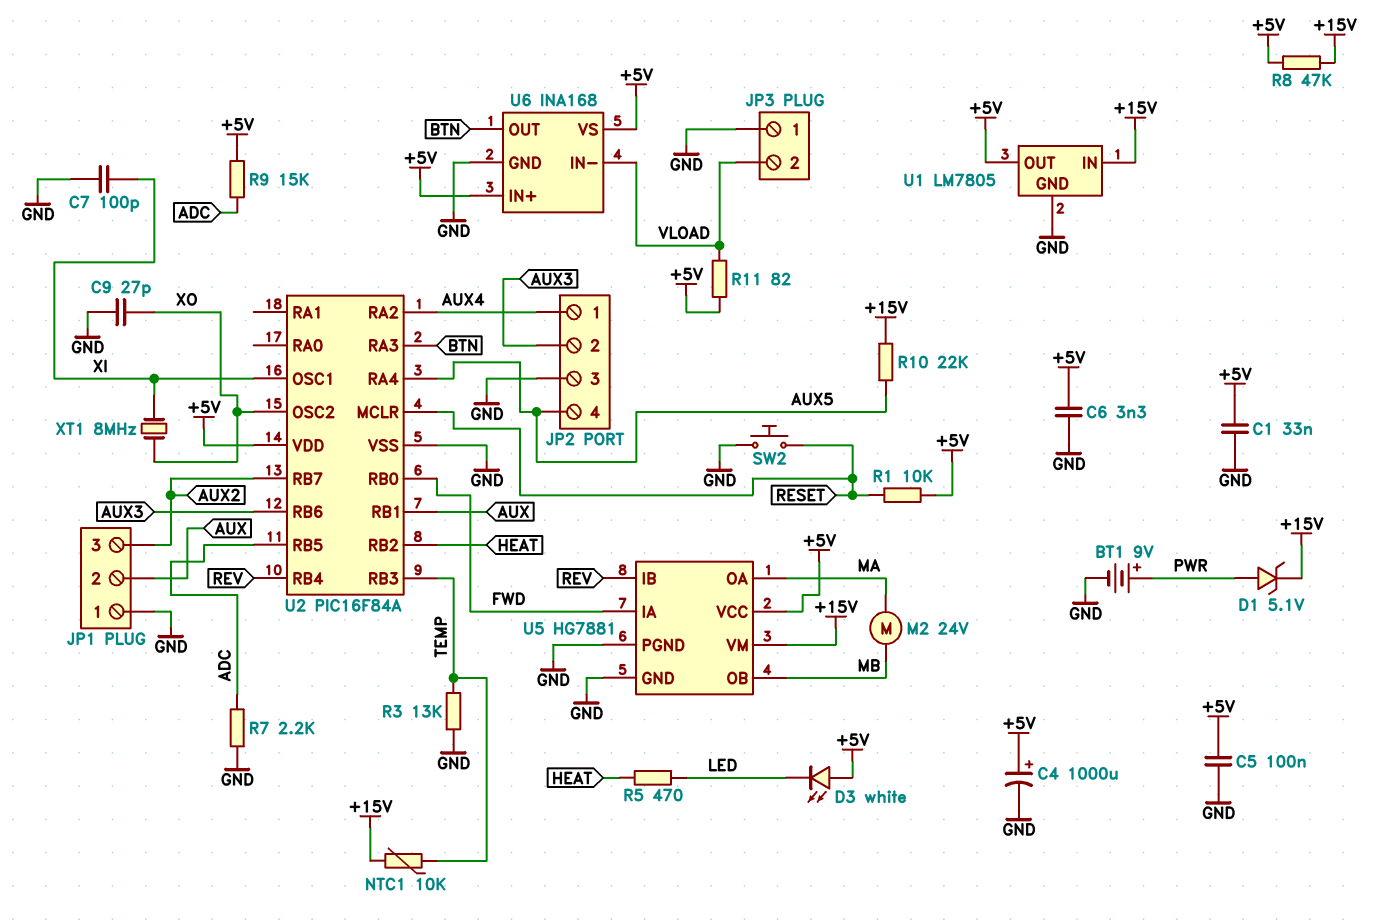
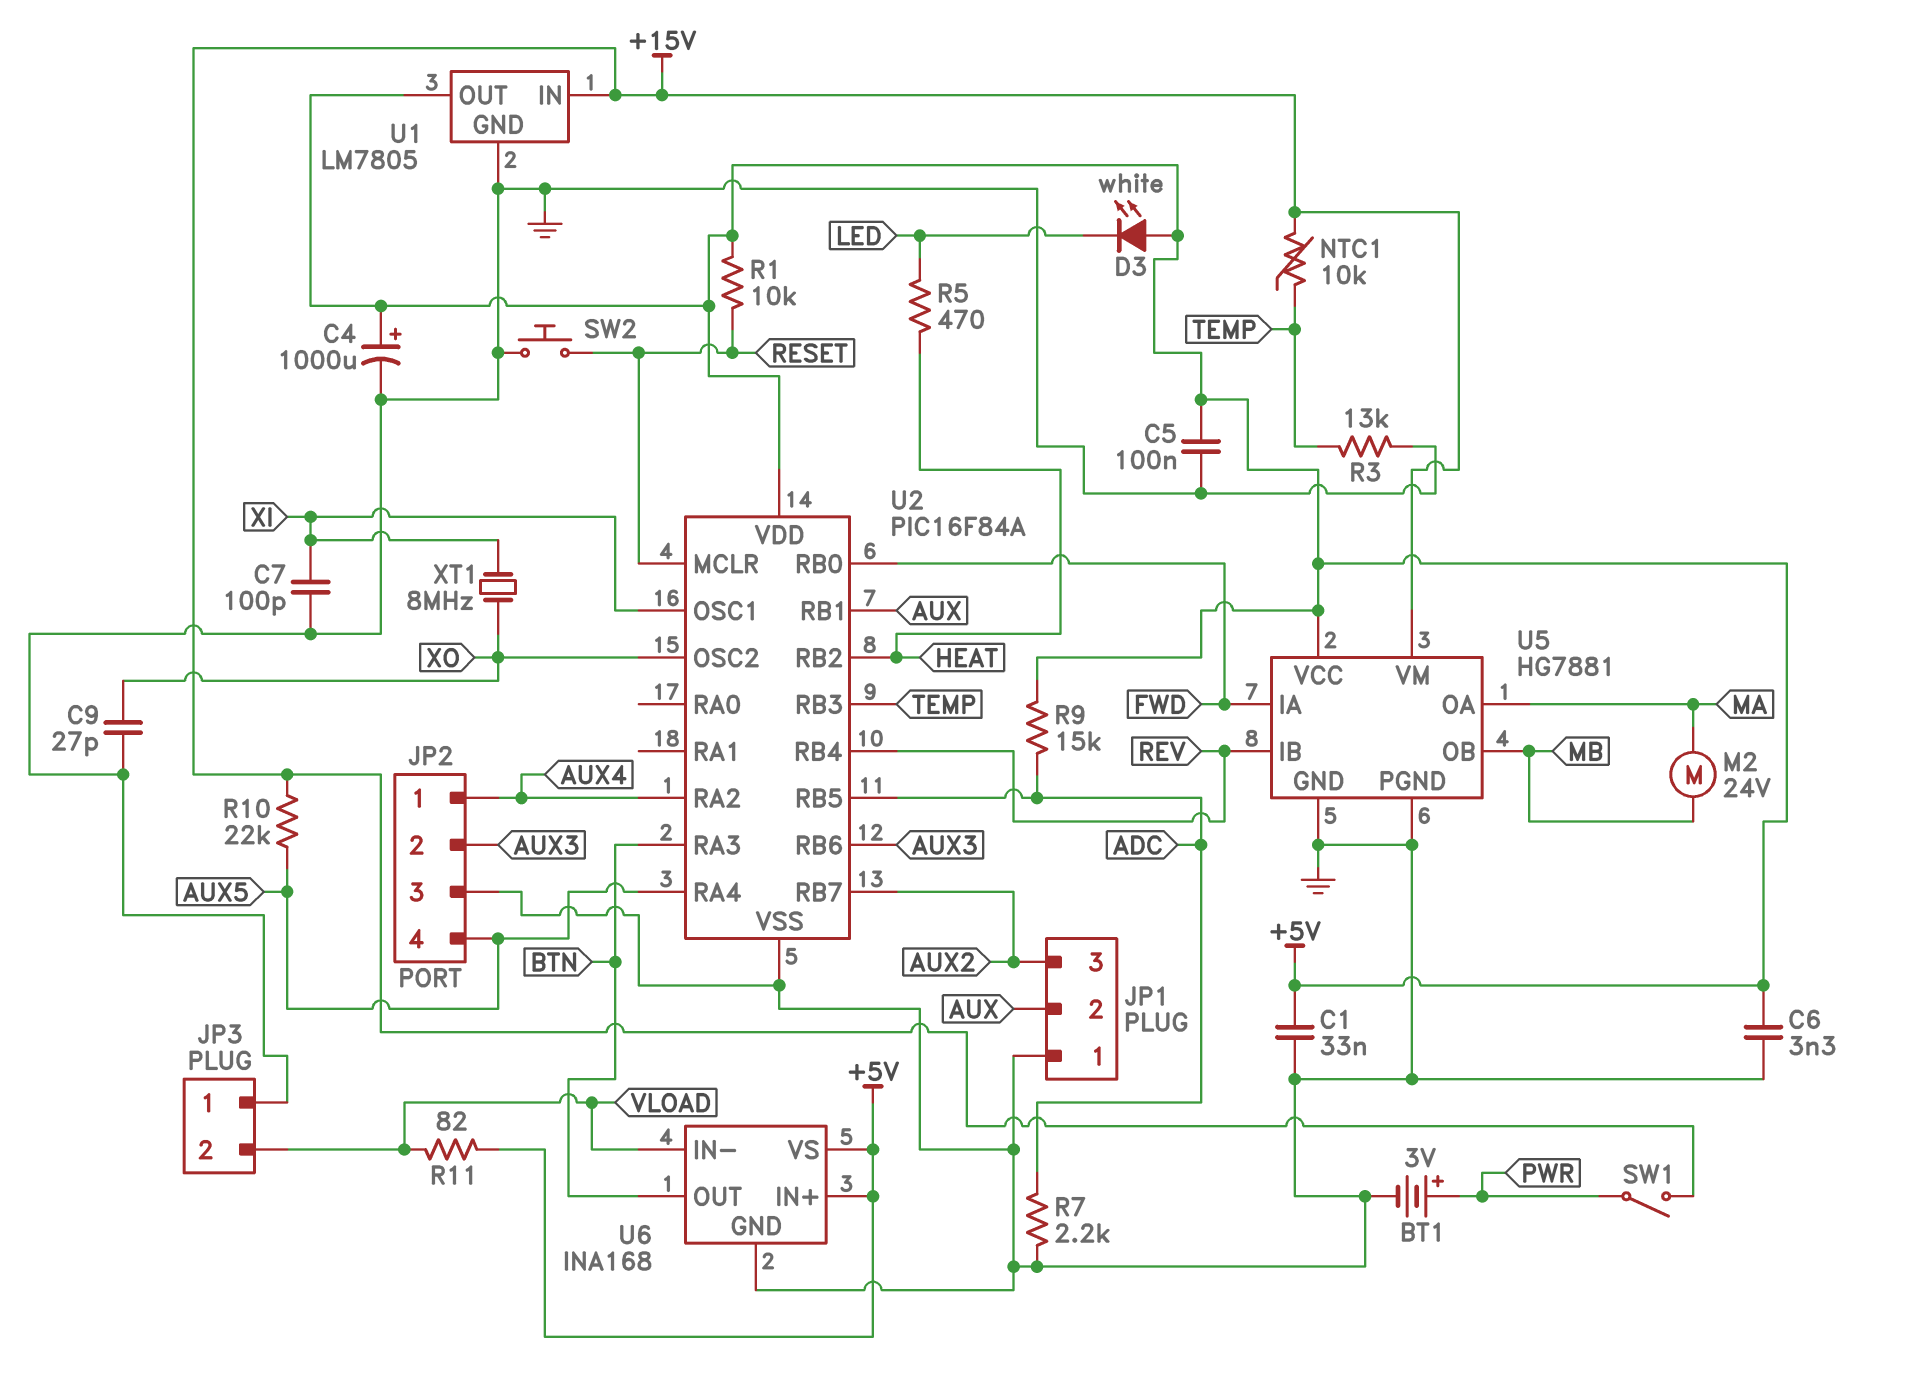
BT1: 9V (plus PWR, minus GND) -> 3V (plus PWR, minus GND)
D1: zener 5.1V (A PWR, K +15V) -> none
R8: 47k (+5V, +15V) -> none
SW1: none -> switch (+15V, PWR)

